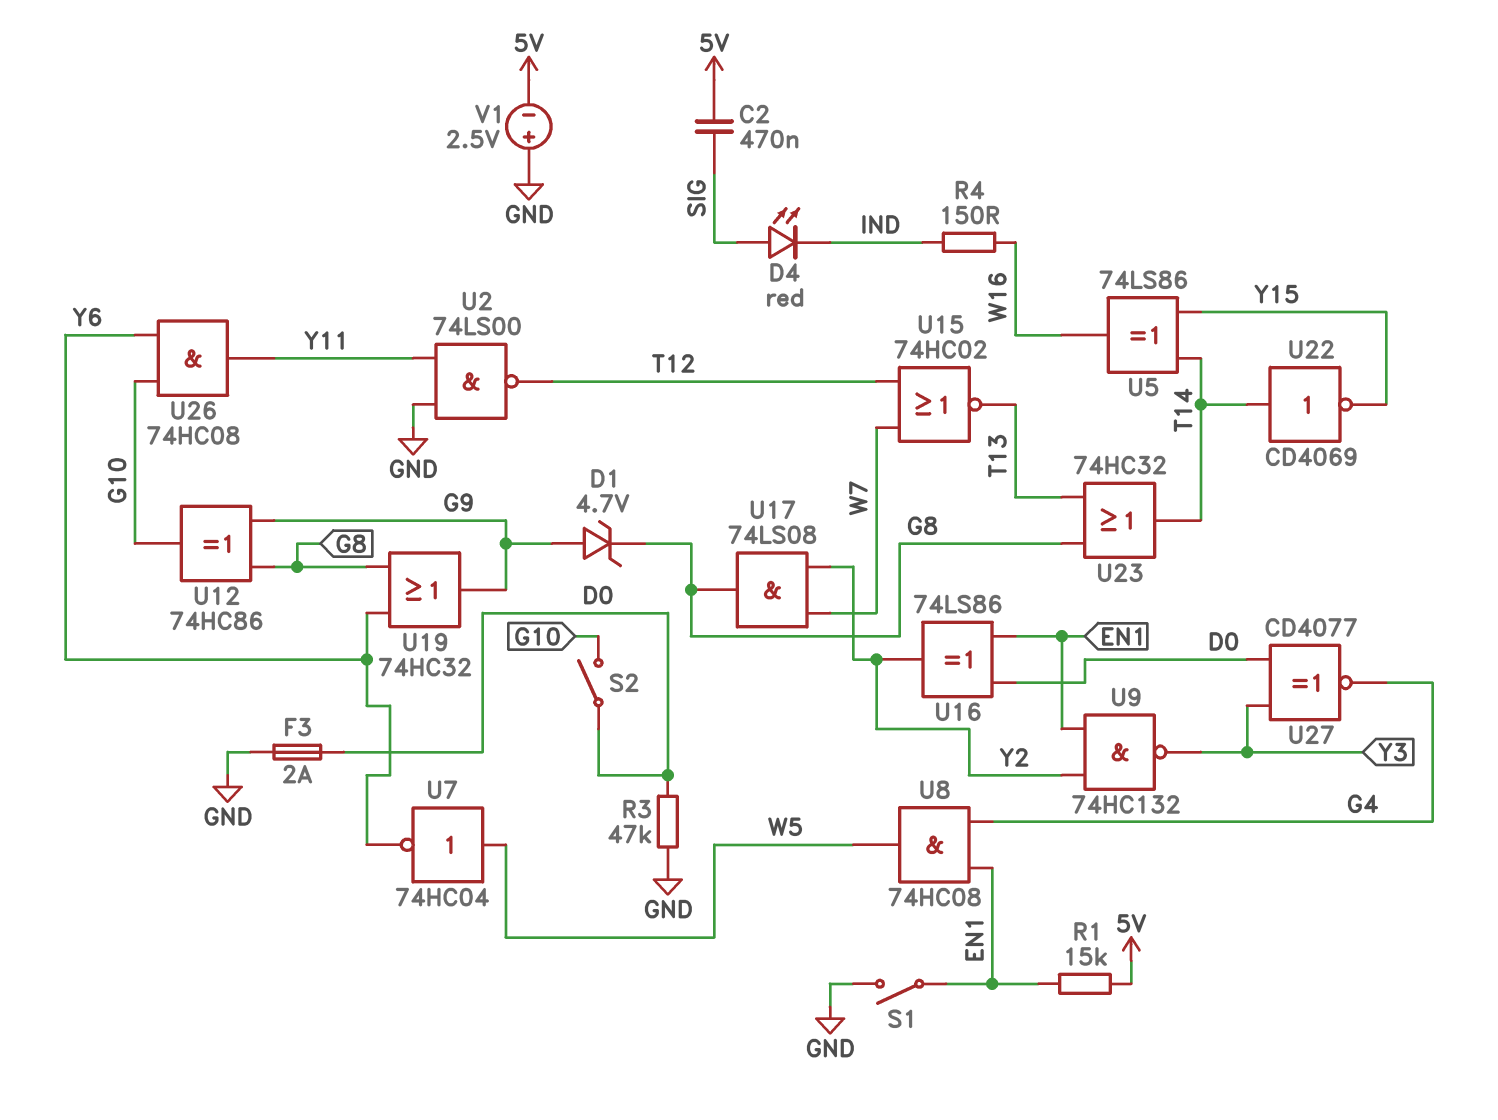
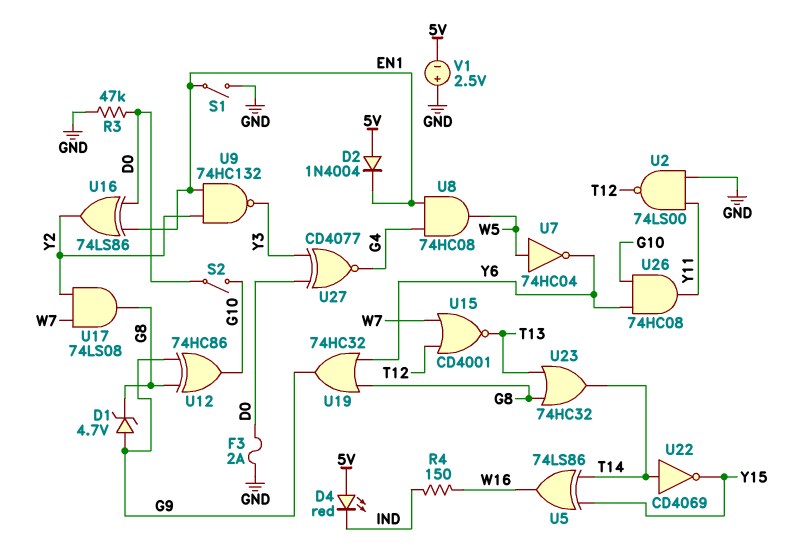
C2: 470nF (5V, SIG) -> none
D2: none -> diode 1N4004 (A 5V, K EN1)
D4: LED red (A SIG, K IND) -> LED red (A 5V, K IND)
R1: 15k (5V, EN1) -> none
U15: NOR 74HC02 (in T12, in W7, out T13) -> NOR CD4001 (in T12, in W7, out T13)

